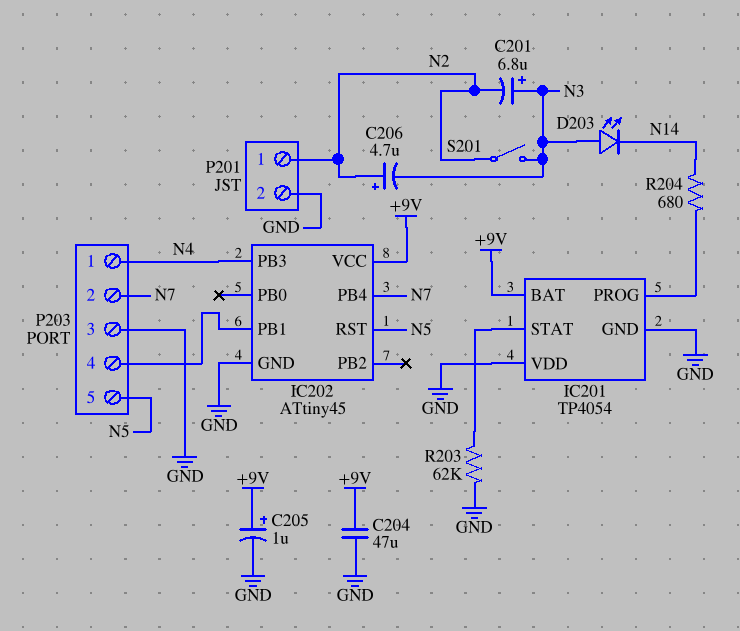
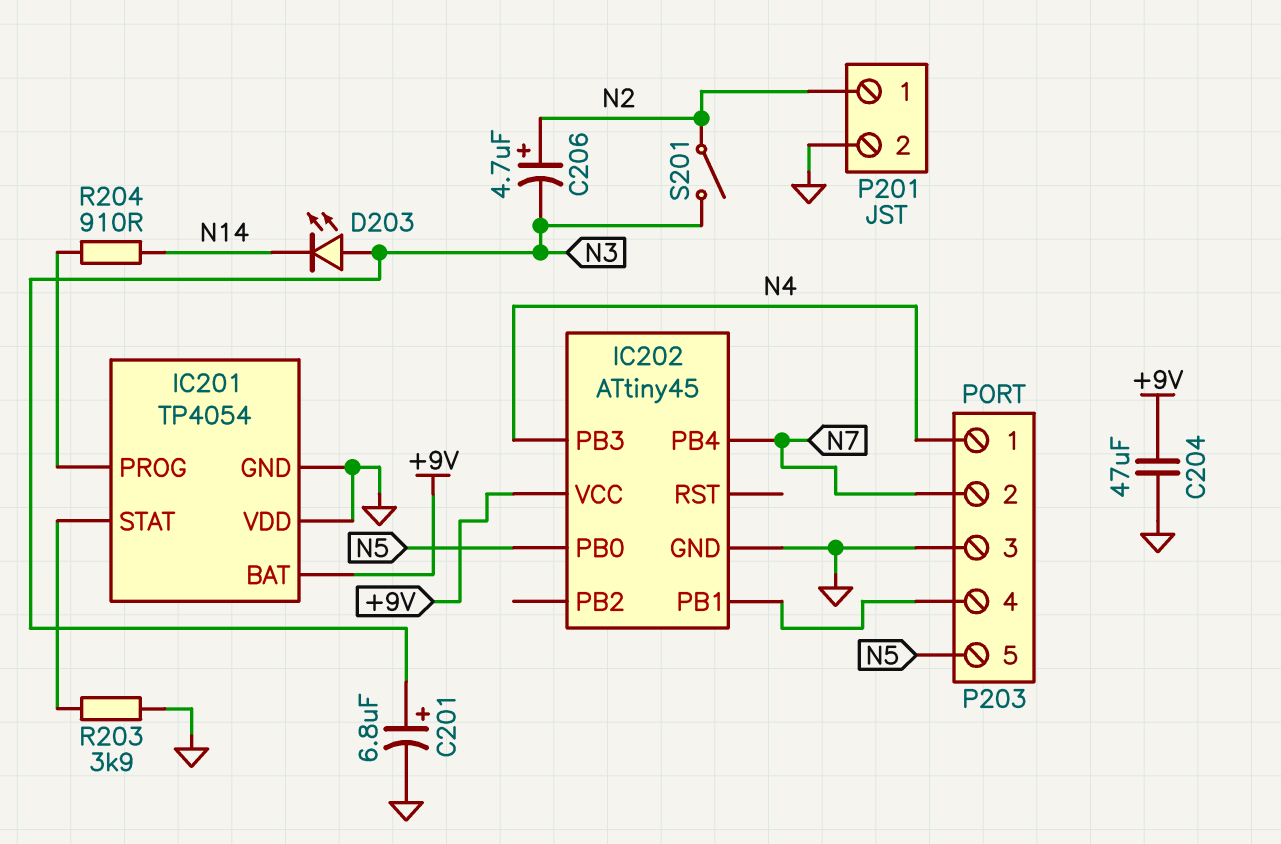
C201: 6.8uF (plus N3, minus N2) -> 6.8uF (plus N3, minus GND)
C205: 1uF (plus +9V, minus GND) -> none
IC202 pin PB0: none -> N5
IC202 pin RST: N5 -> none
R203: 62k (GND, IC201/STAT) -> 3.9k (GND, IC201/STAT)
R204: 680 (IC201/PROG, N14) -> 910 (IC201/PROG, N14)

